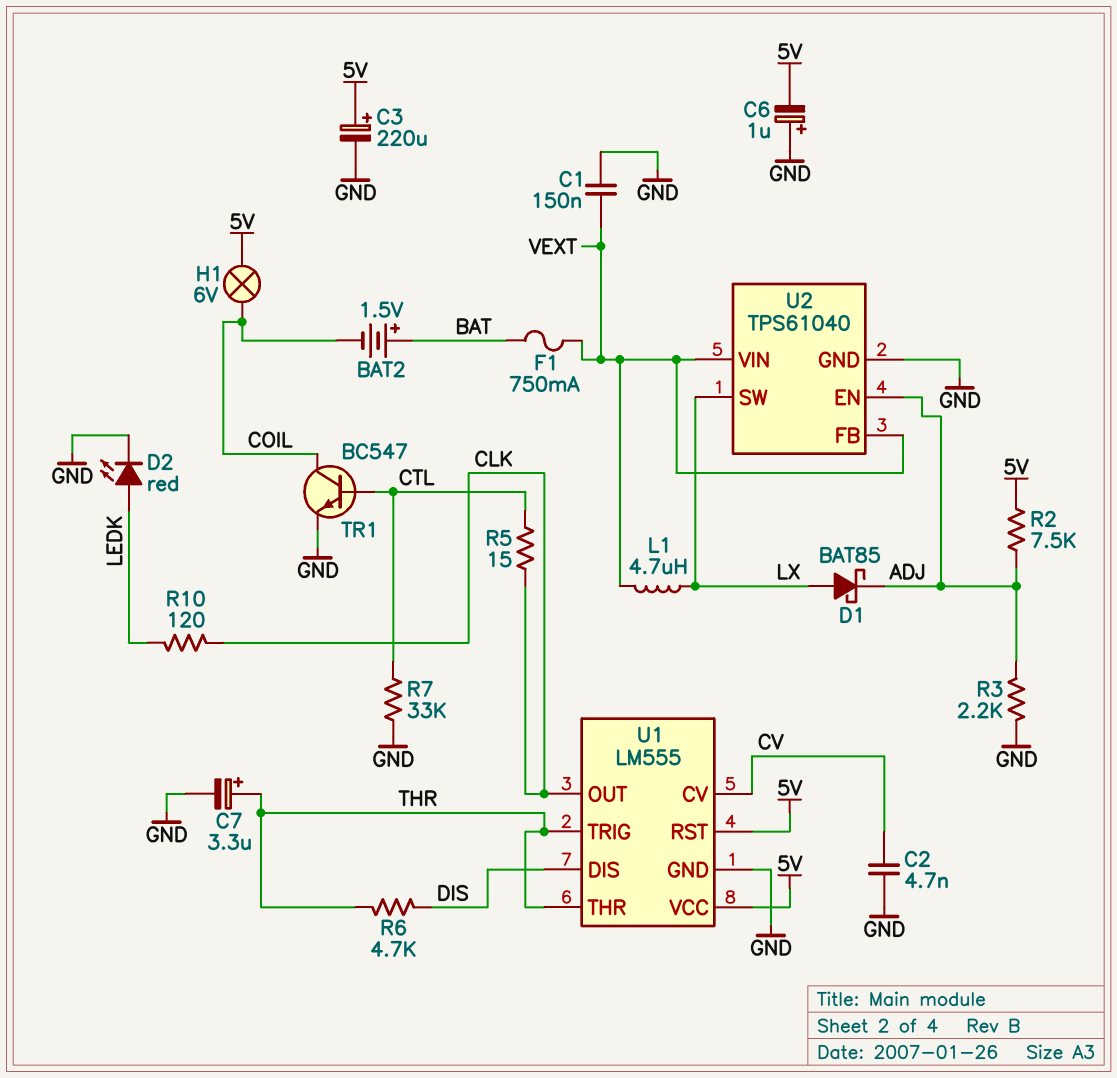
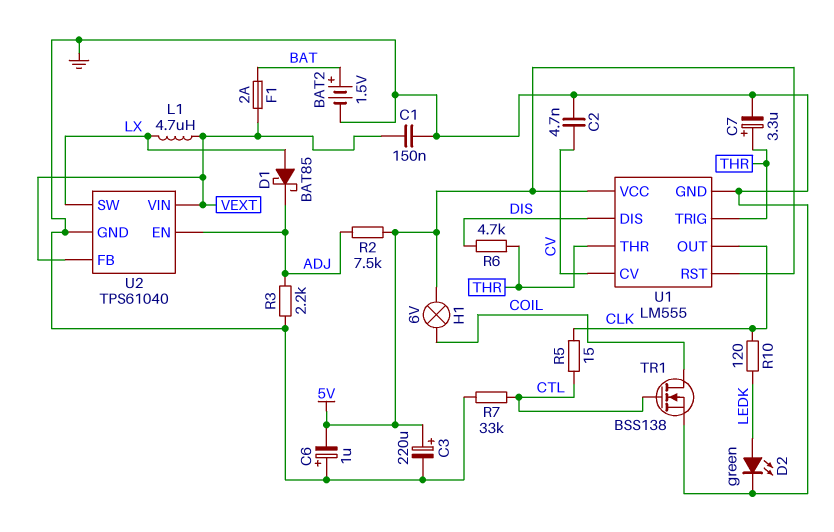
BAT2: 1.5V (plus BAT, minus COIL) -> 1.5V (plus BAT, minus GND)
D2: LED red (A LEDK, K GND) -> LED green (A LEDK, K GND)
F1: 750mA (BAT, VEXT) -> 2A (BAT, VEXT)
TR1: NPN BC547 (B CTL, C COIL, E GND) -> NMOS BSS138 (G CTL, D COIL, S GND)

